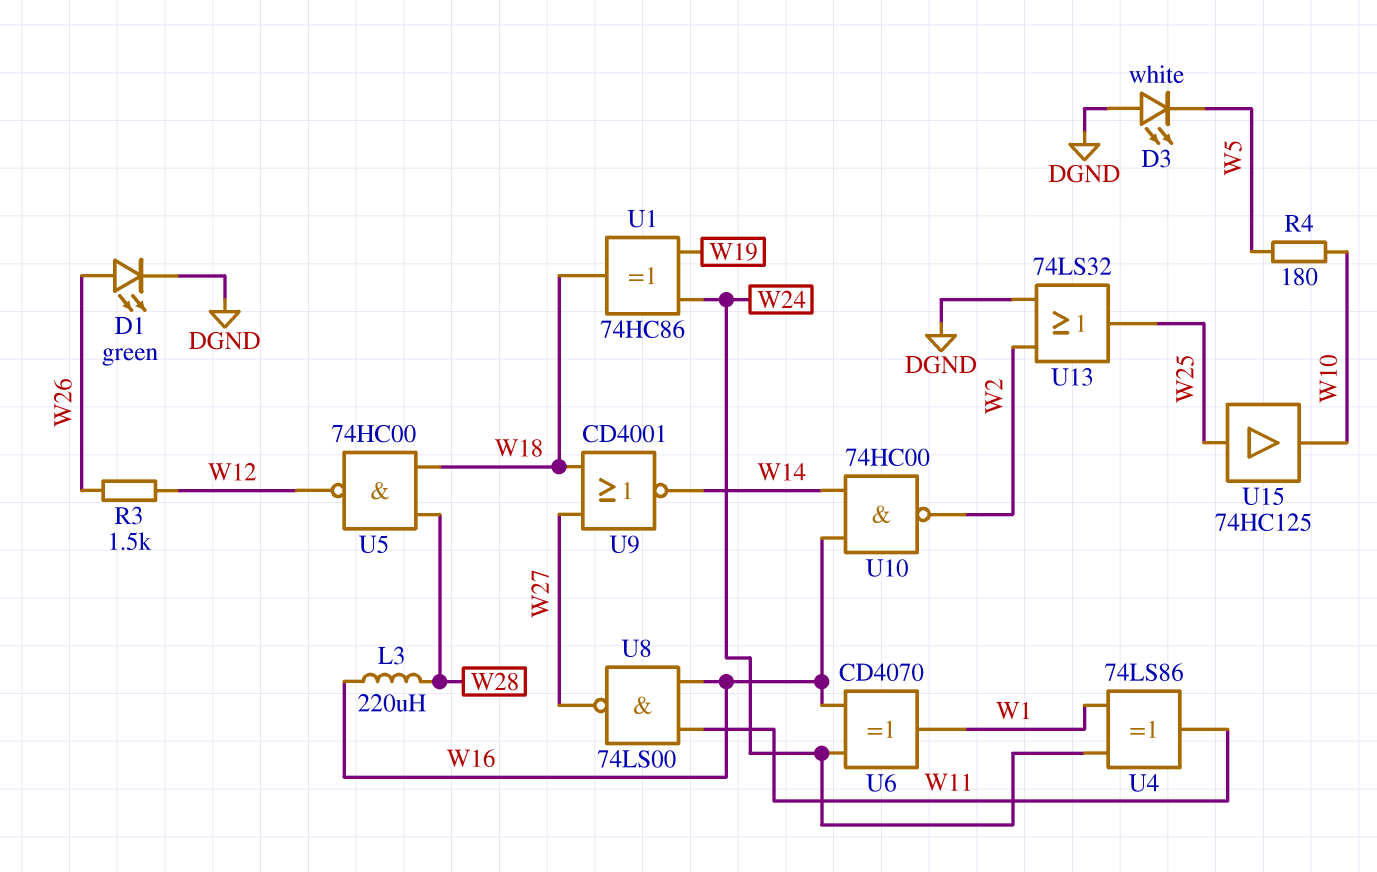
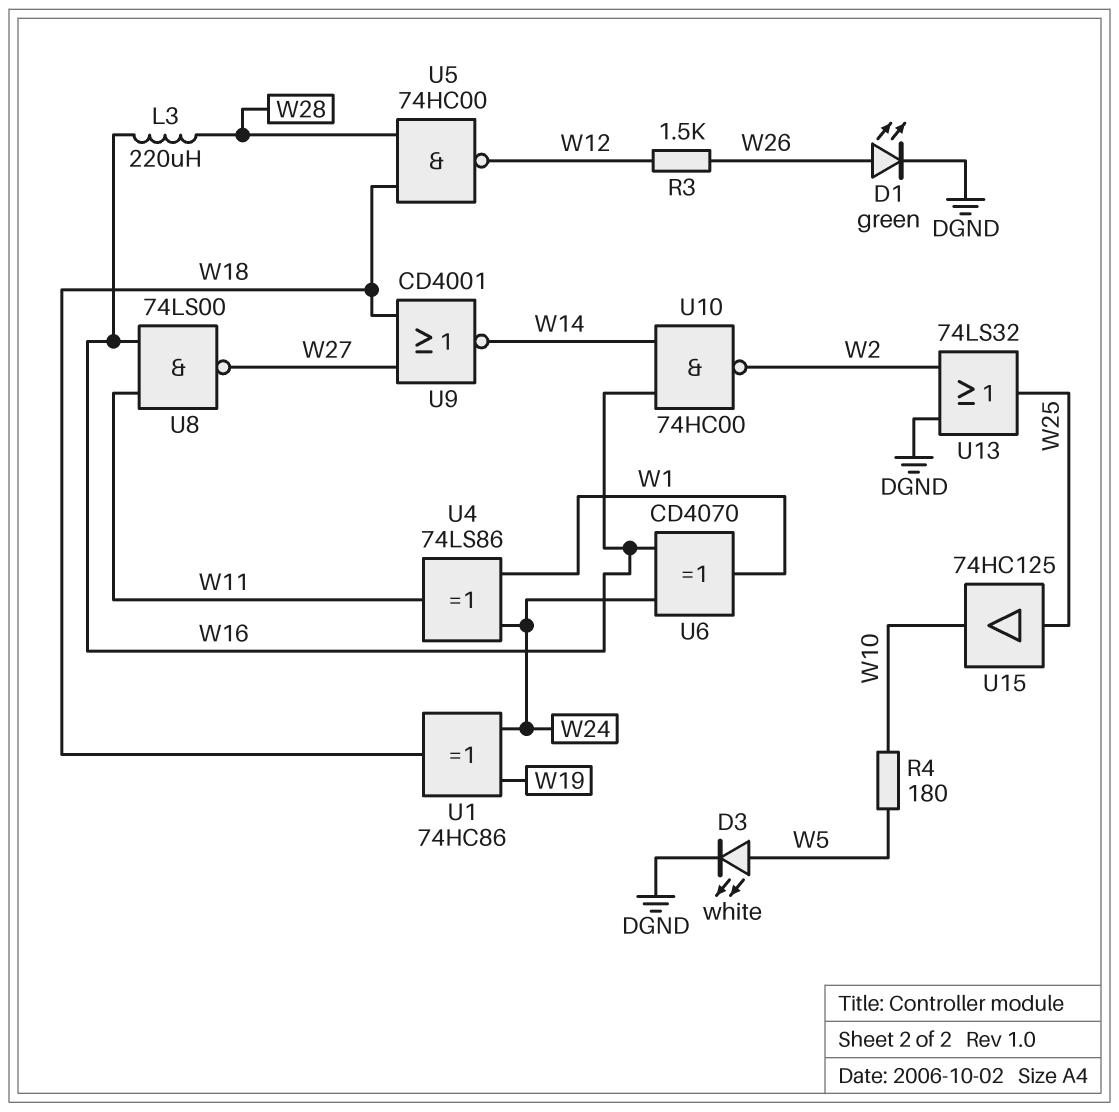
D3: LED white (A DGND, K W5) -> LED white (A W5, K DGND)

